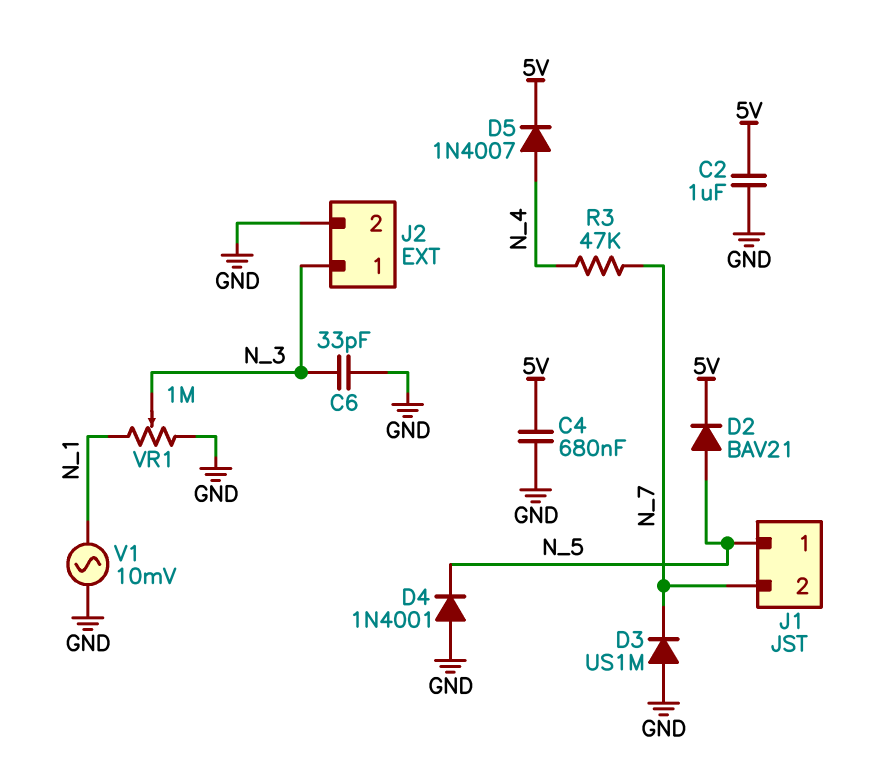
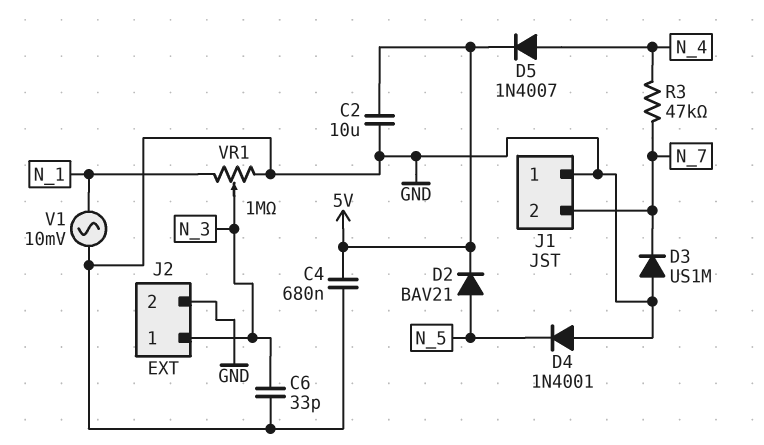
C2: 1uF (5V, GND) -> 10uF (5V, GND)
J1 pin 1: N_5 -> GND

